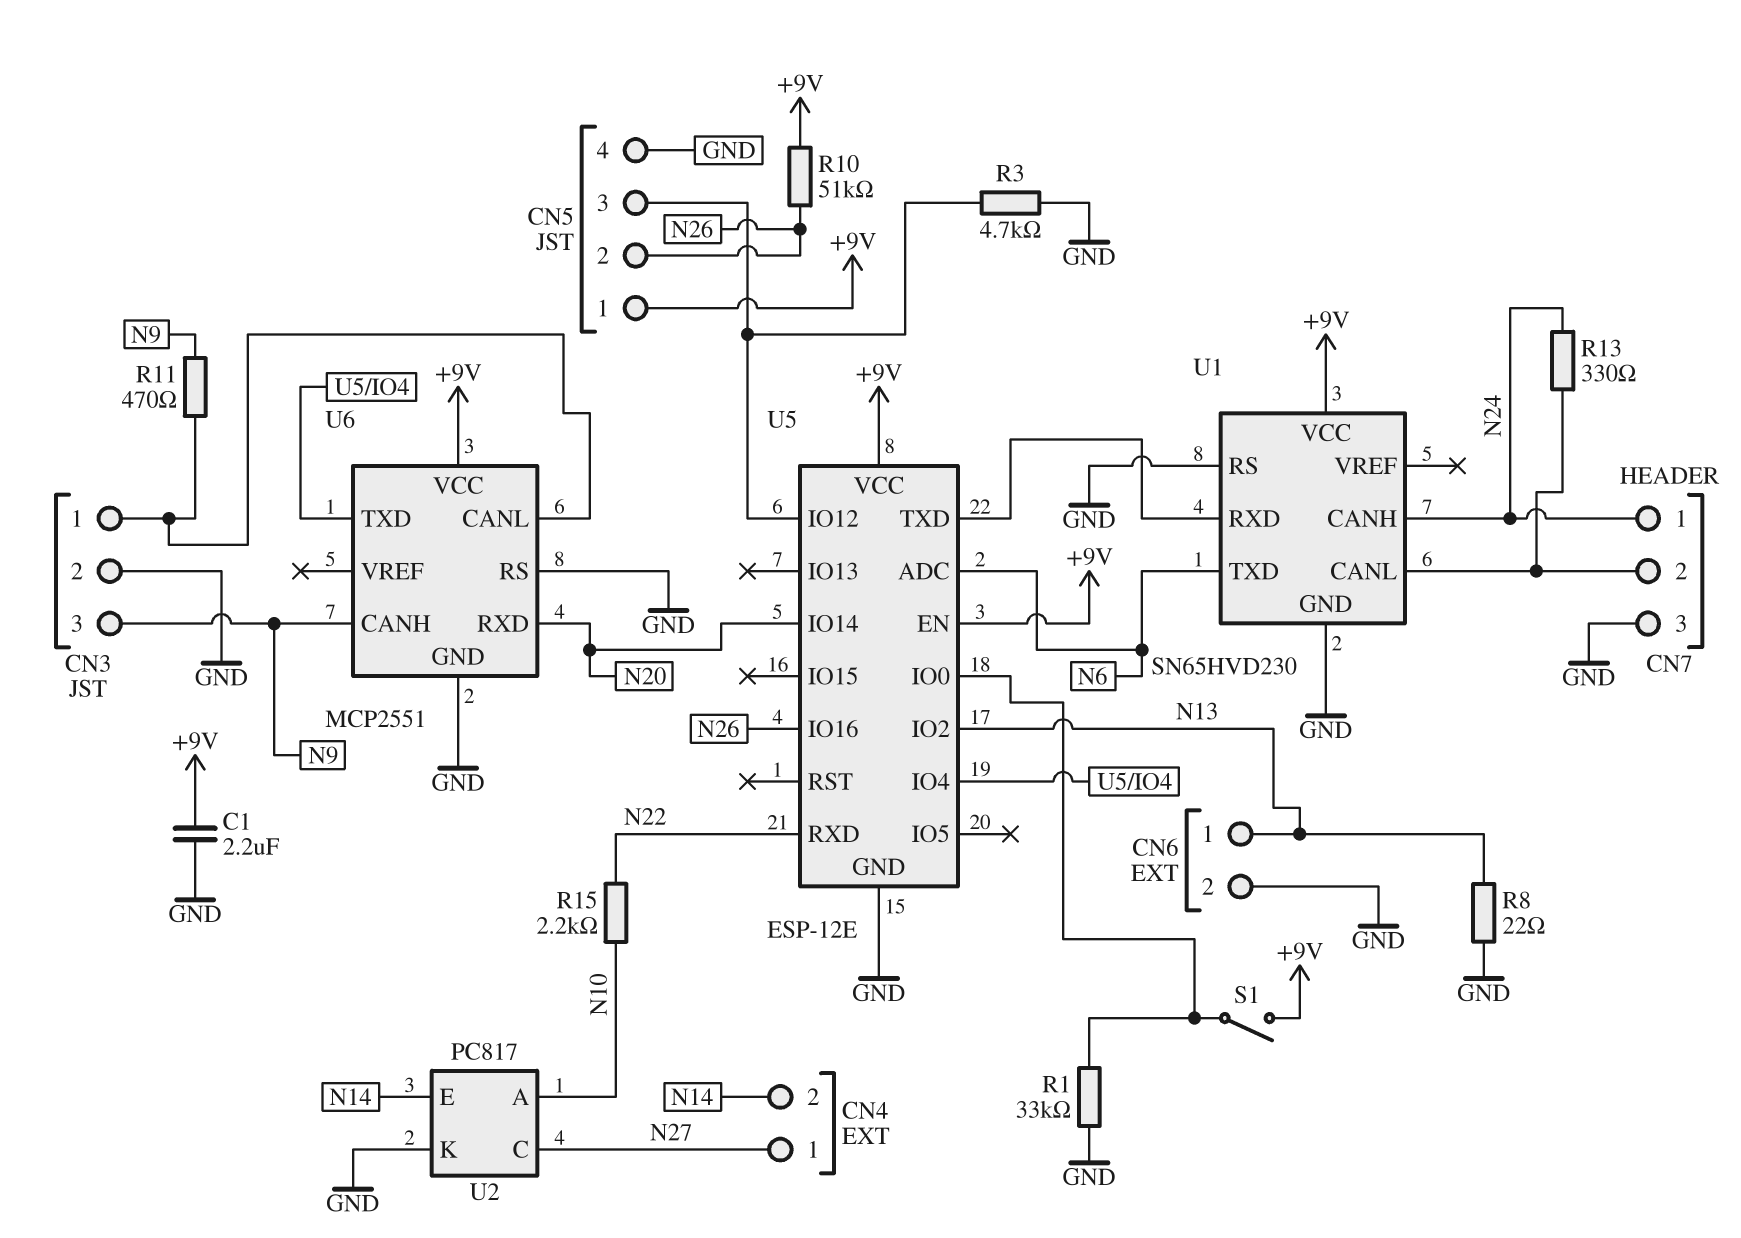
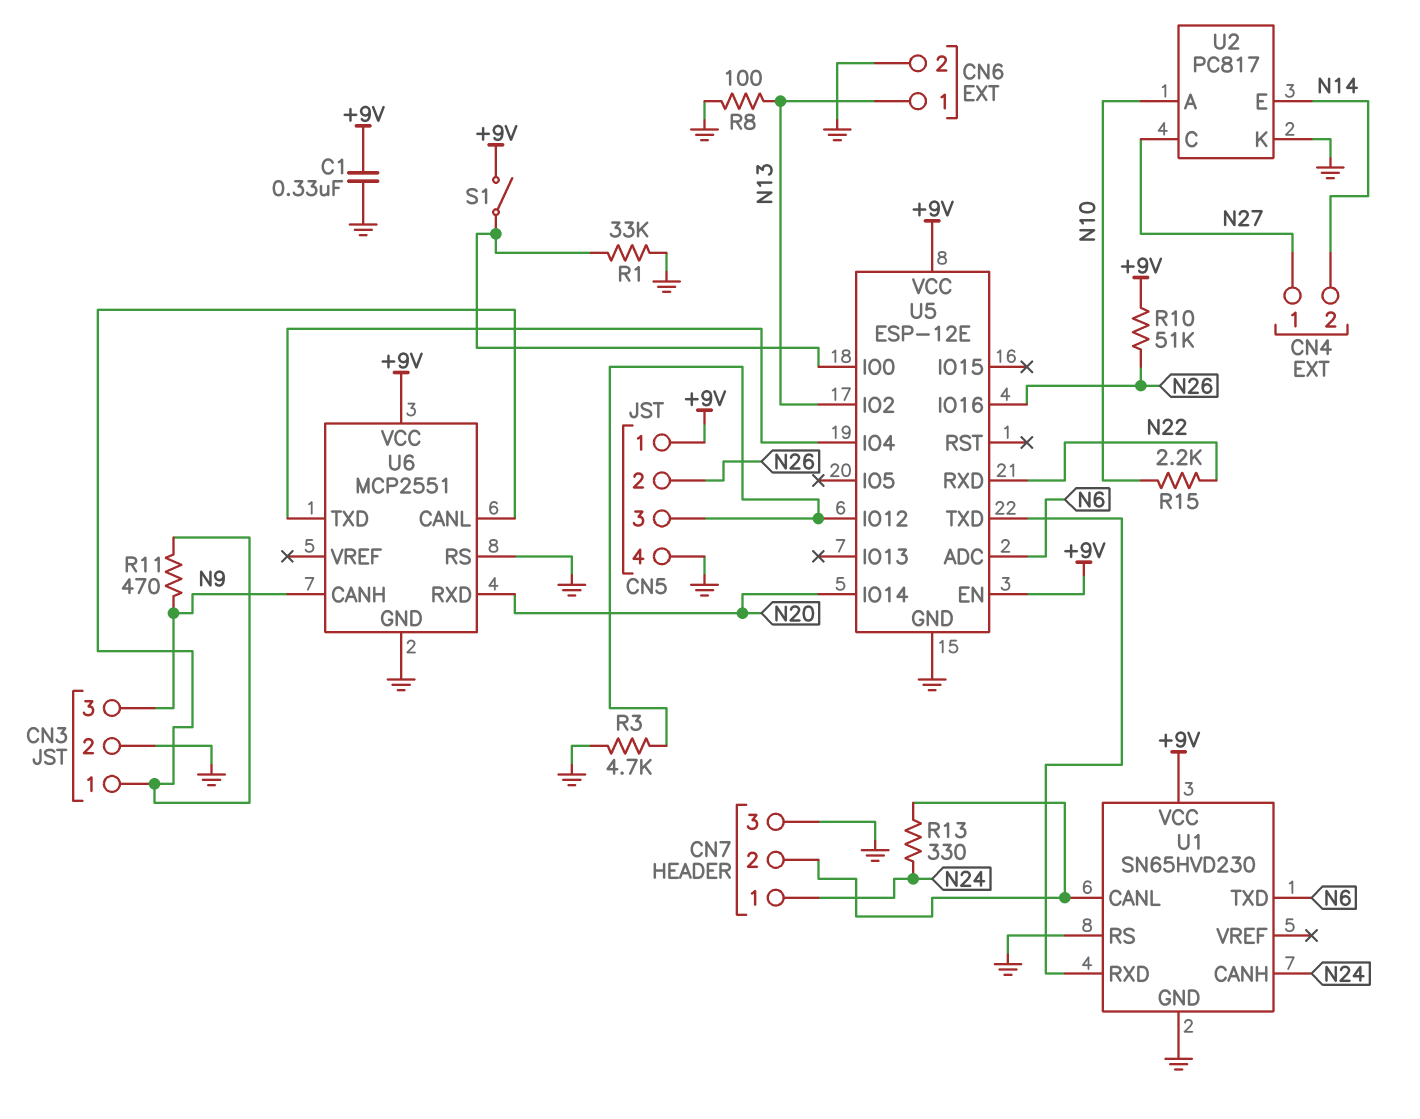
C1: 2.2uF (+9V, GND) -> 330nF (+9V, GND)
R8: 22 (GND, N13) -> 100 (GND, N13)

